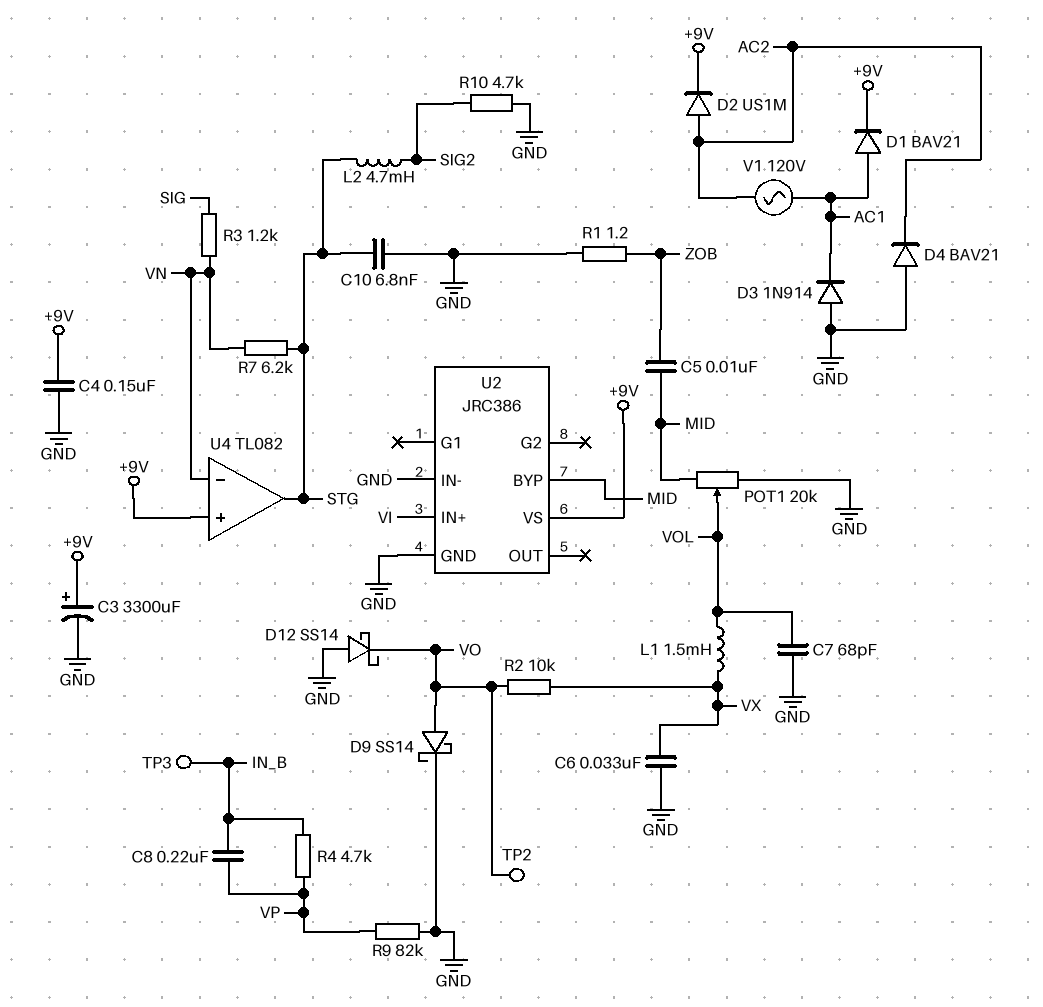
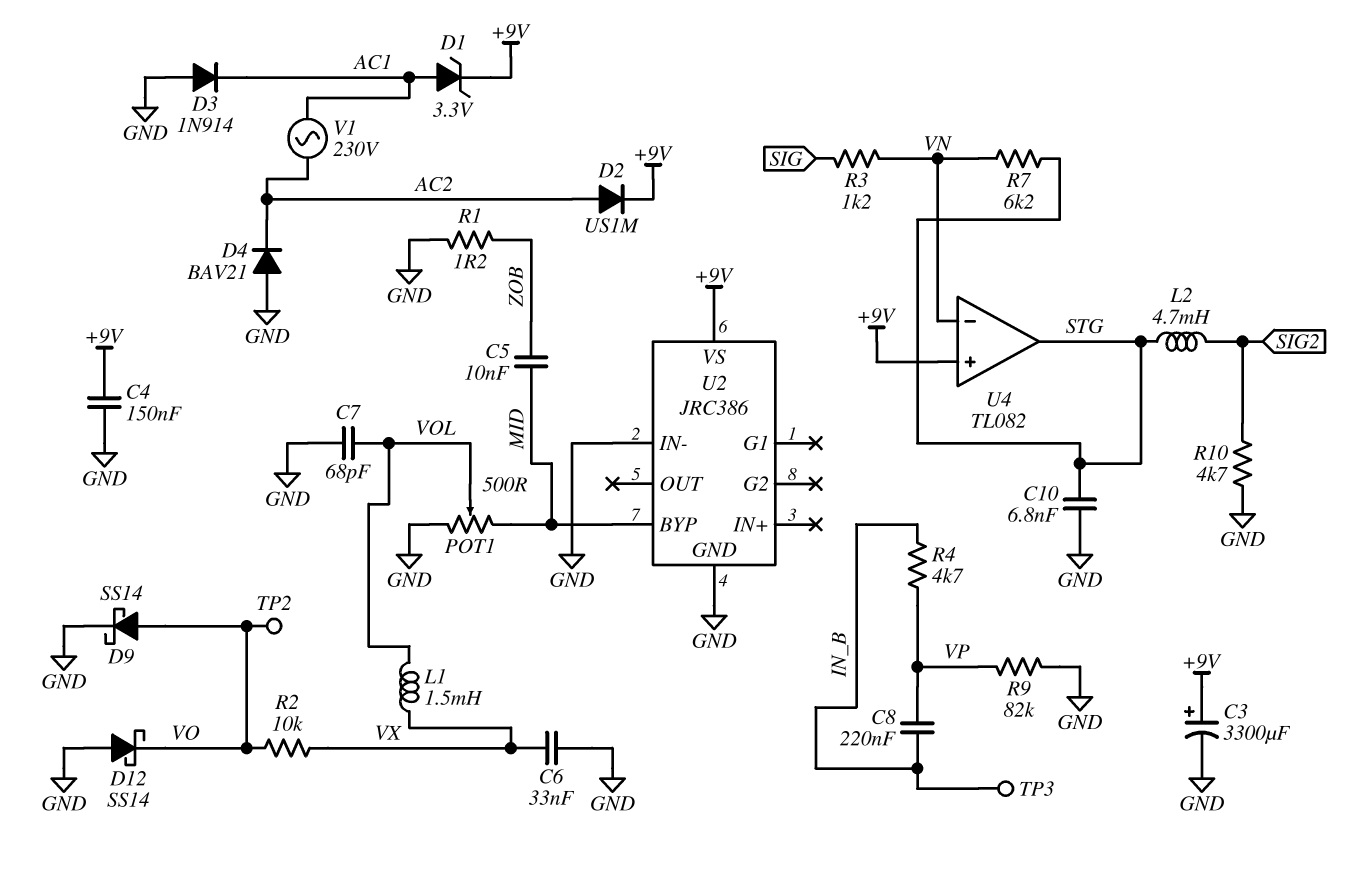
D1: diode BAV21 (A AC1, K +9V) -> zener 3.3V (A AC1, K +9V)
POT1: 20k (GND, MID, wiper VOL) -> 500 (GND, MID, wiper VOL)
U2 pin IN+: VI -> none
V1: AC 120V (AC1, AC2) -> AC 230V (AC1, AC2)

